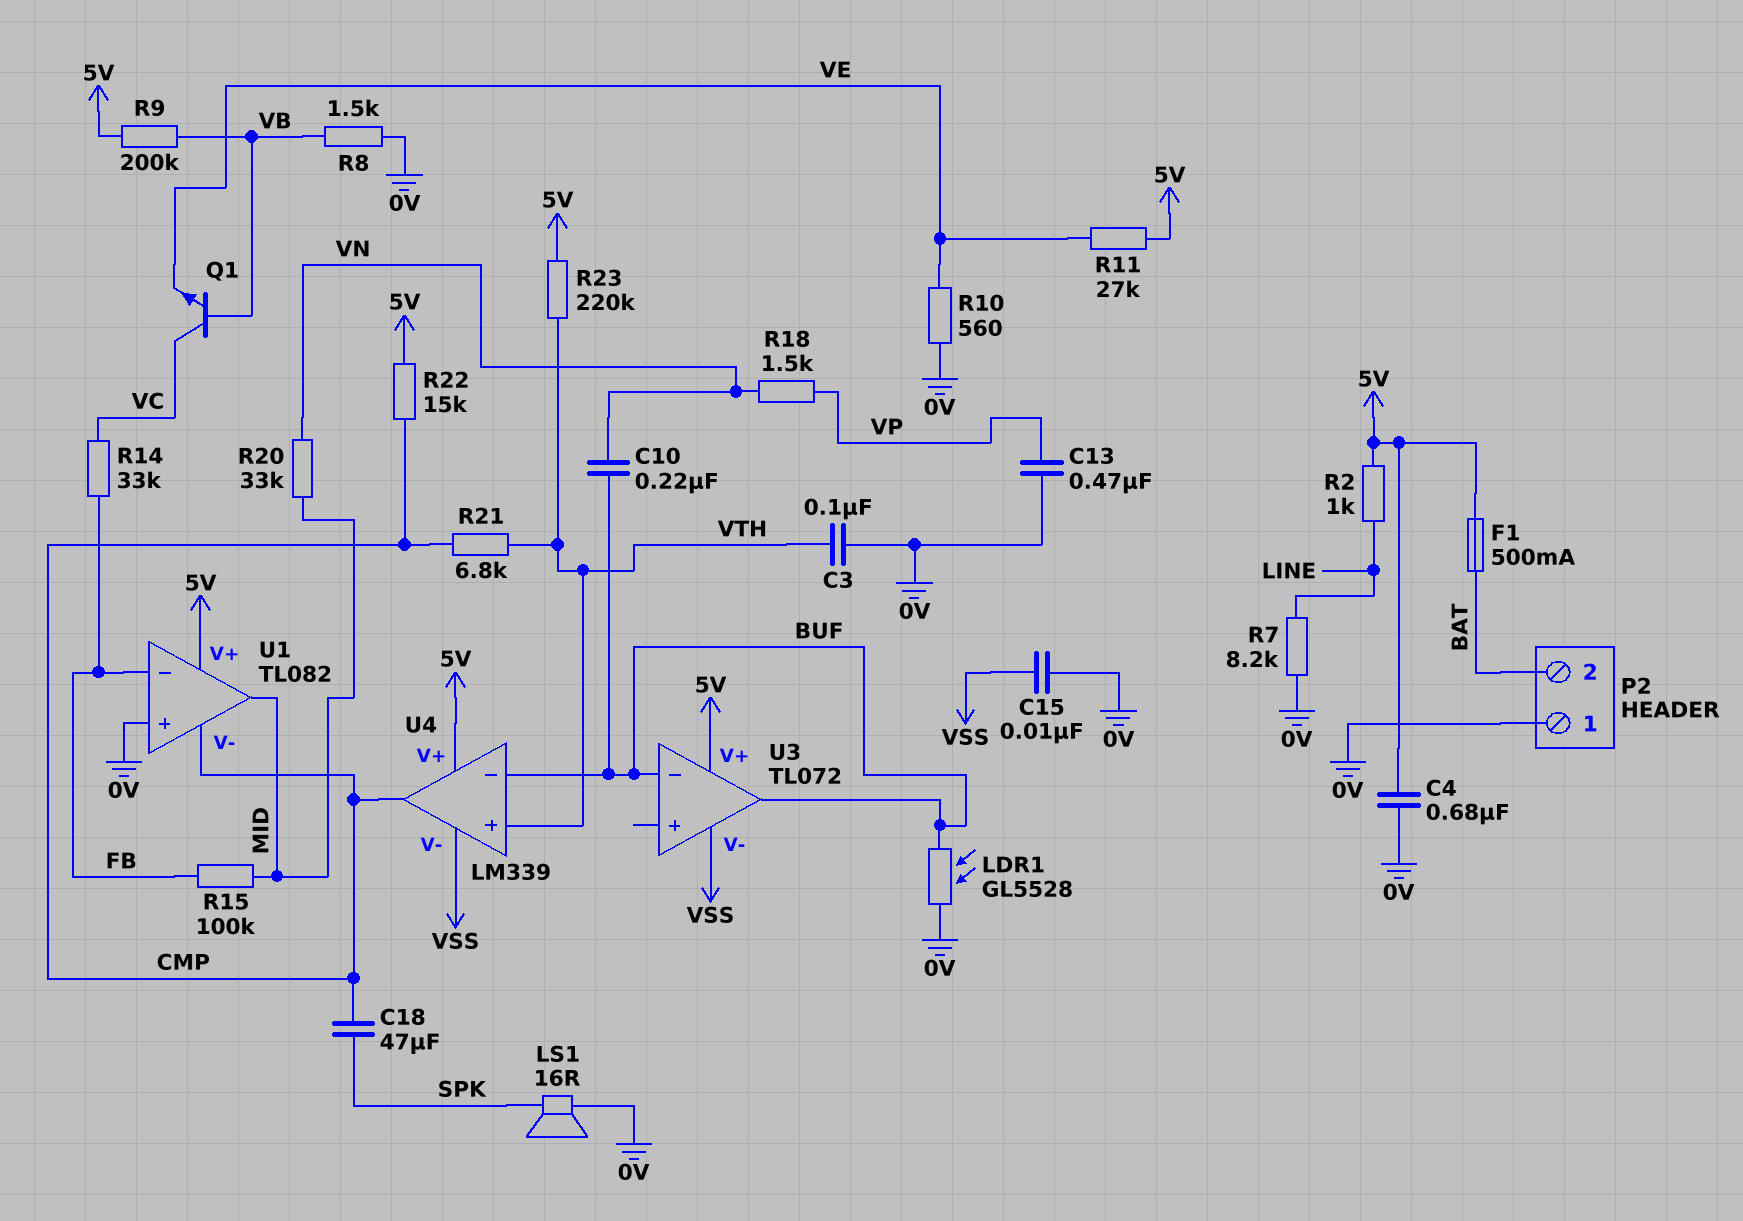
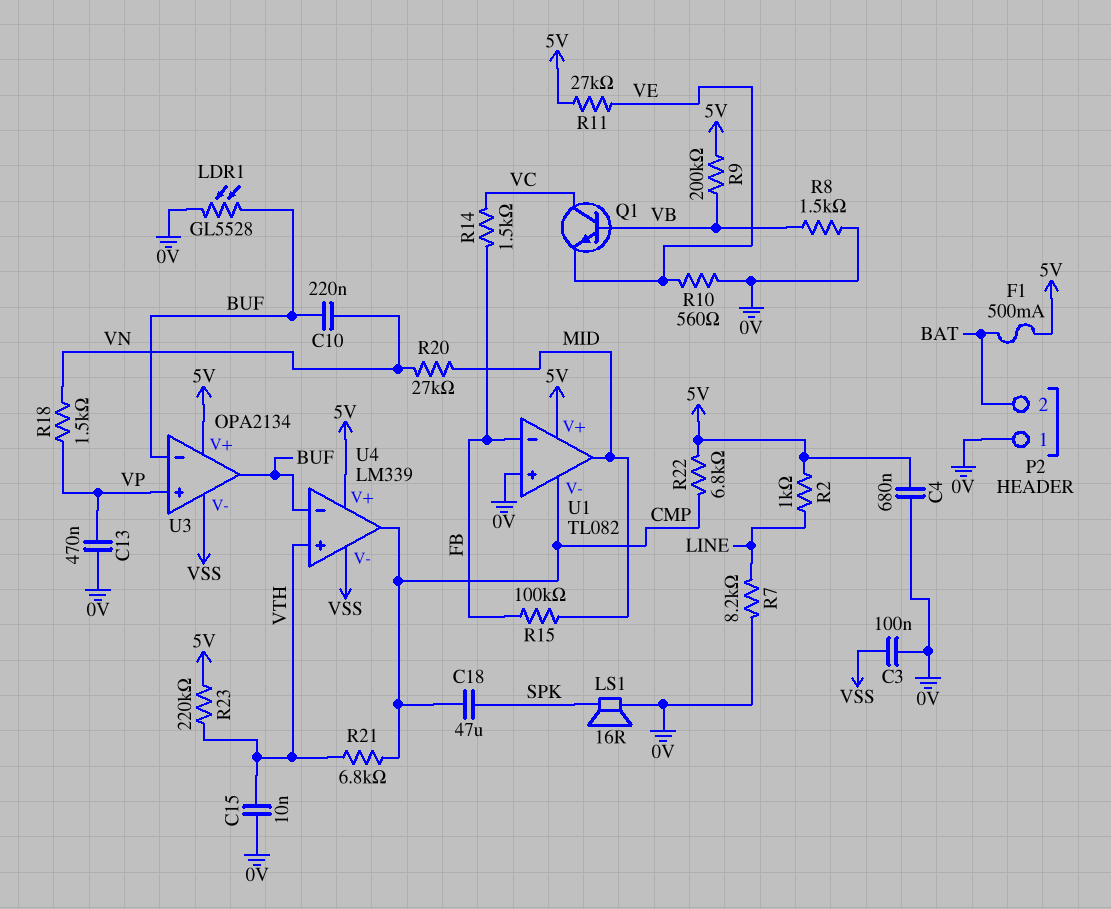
C3: 100nF (0V, VTH) -> 100nF (0V, VSS)
C15: 10nF (0V, VSS) -> 10nF (0V, VTH)
R14: 33k (FB, VC) -> 1.5k (FB, VC)
R20: 33k (MID, VN) -> 27k (MID, VN)
R22: 15k (5V, CMP) -> 6.8k (5V, CMP)
U3: TL072 -> OPA2134
U3 pin in+: none -> VP

